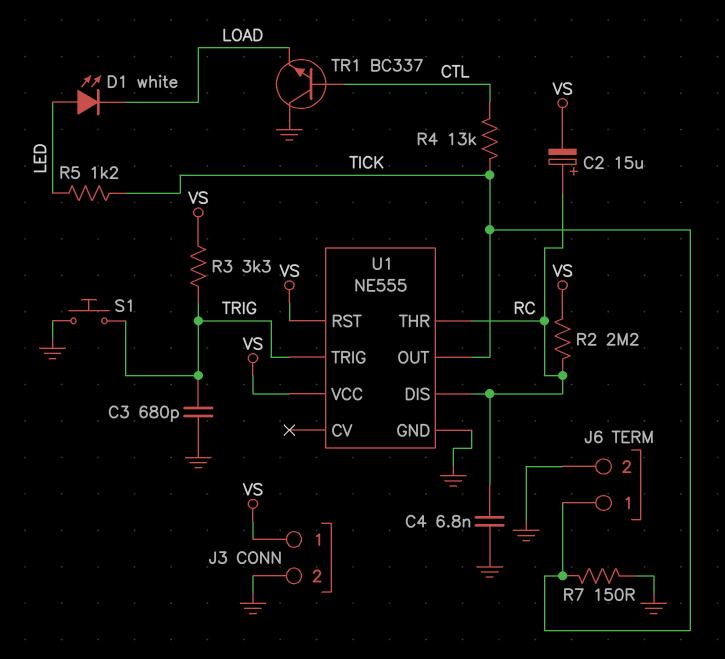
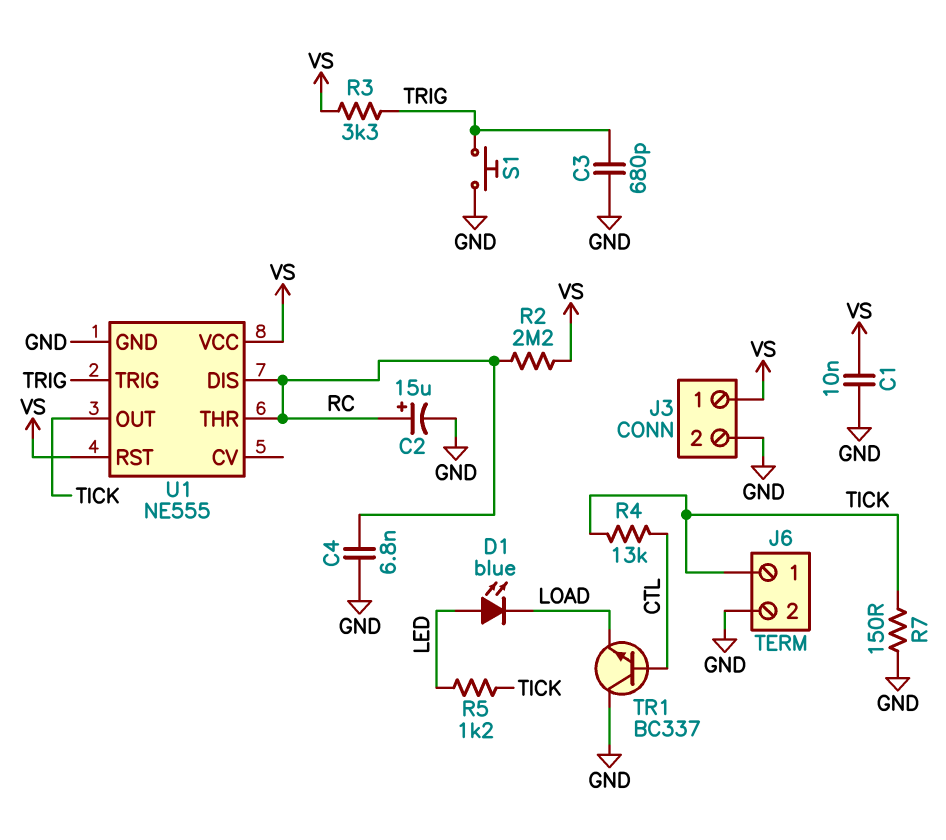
C1: none -> 10nF (GND, VS)
C2: 15uF (plus RC, minus VS) -> 15uF (plus RC, minus GND)
D1: LED white (A LED, K LOAD) -> LED blue (A LED, K LOAD)

